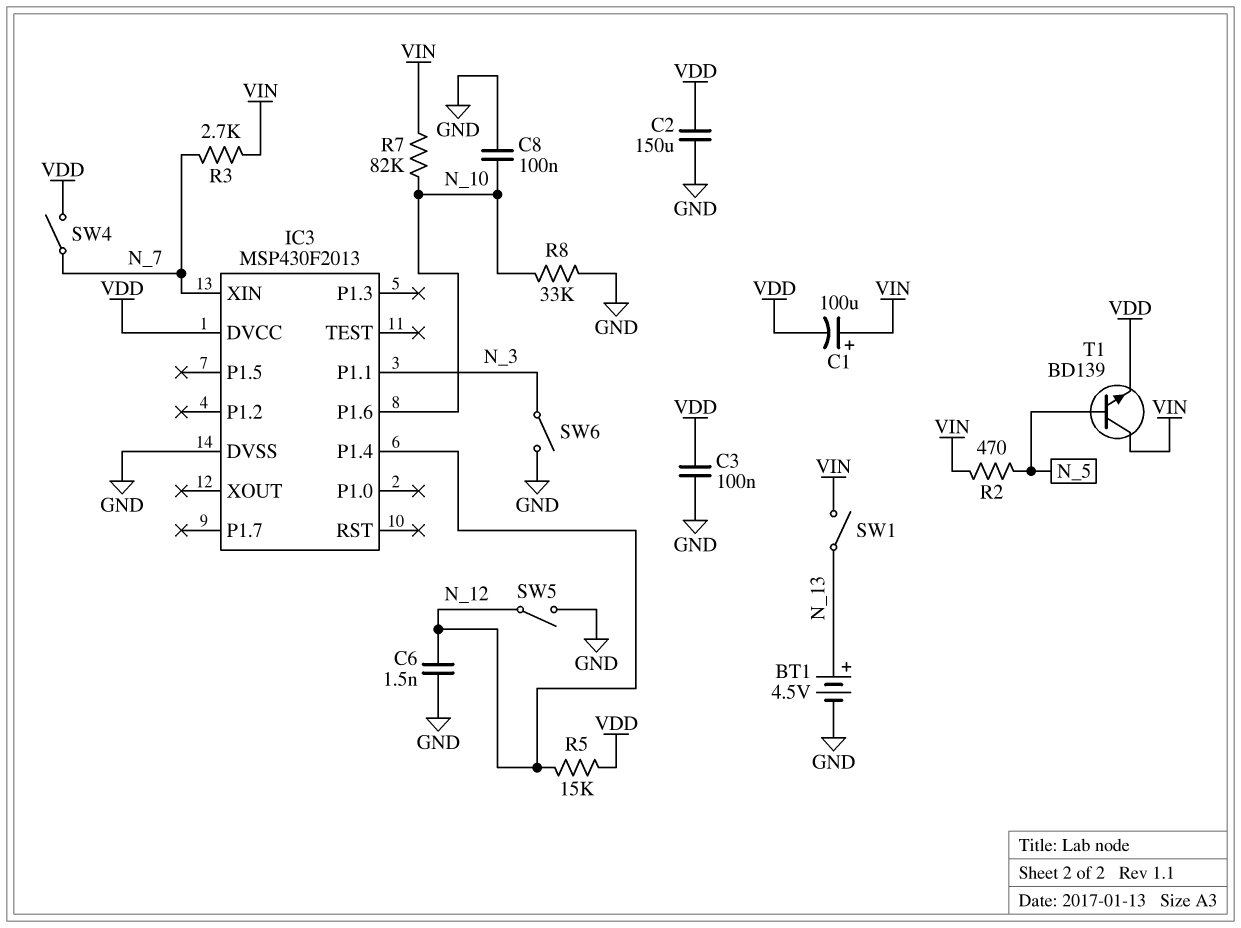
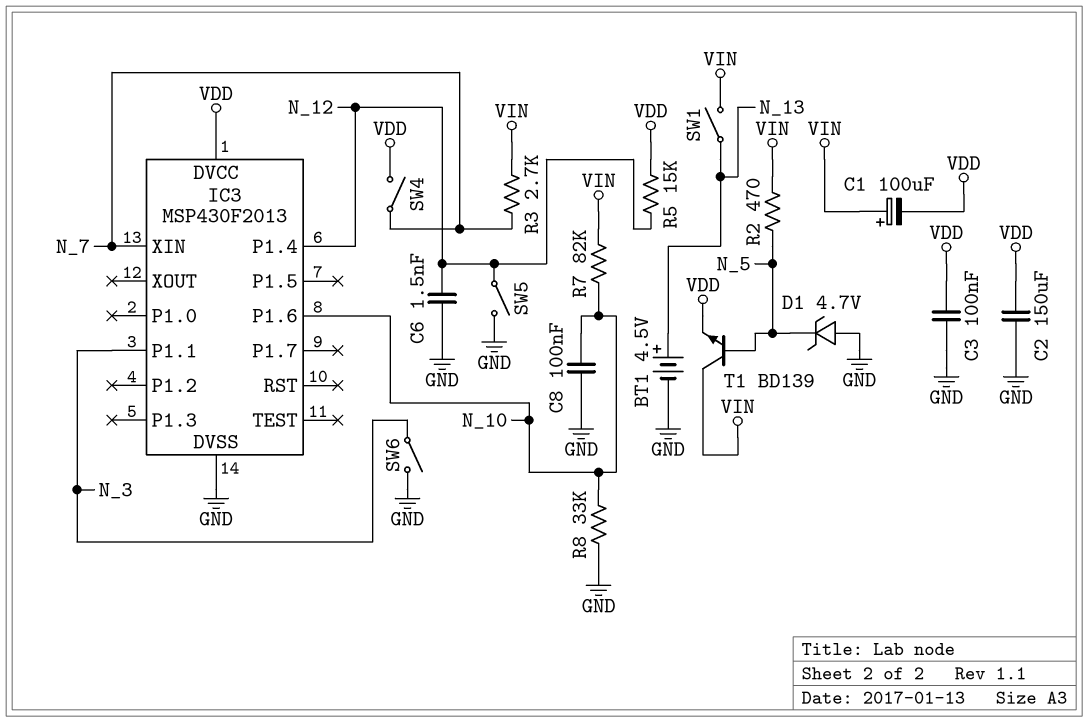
D1: none -> zener 4.7V (A GND, K N_5)

